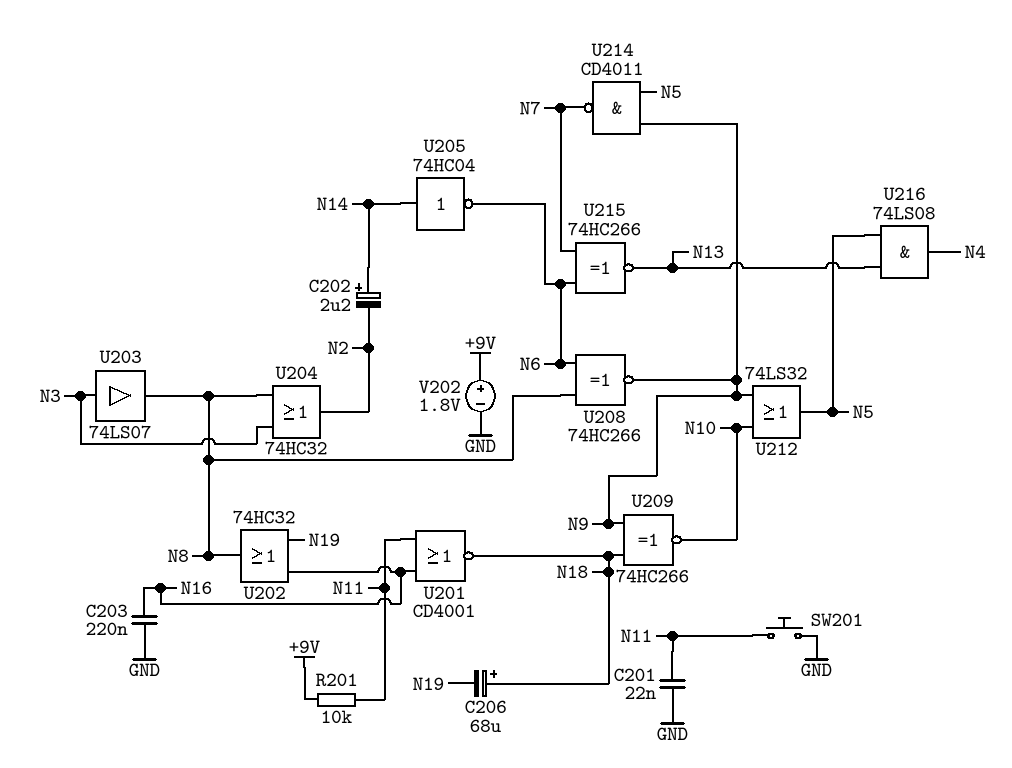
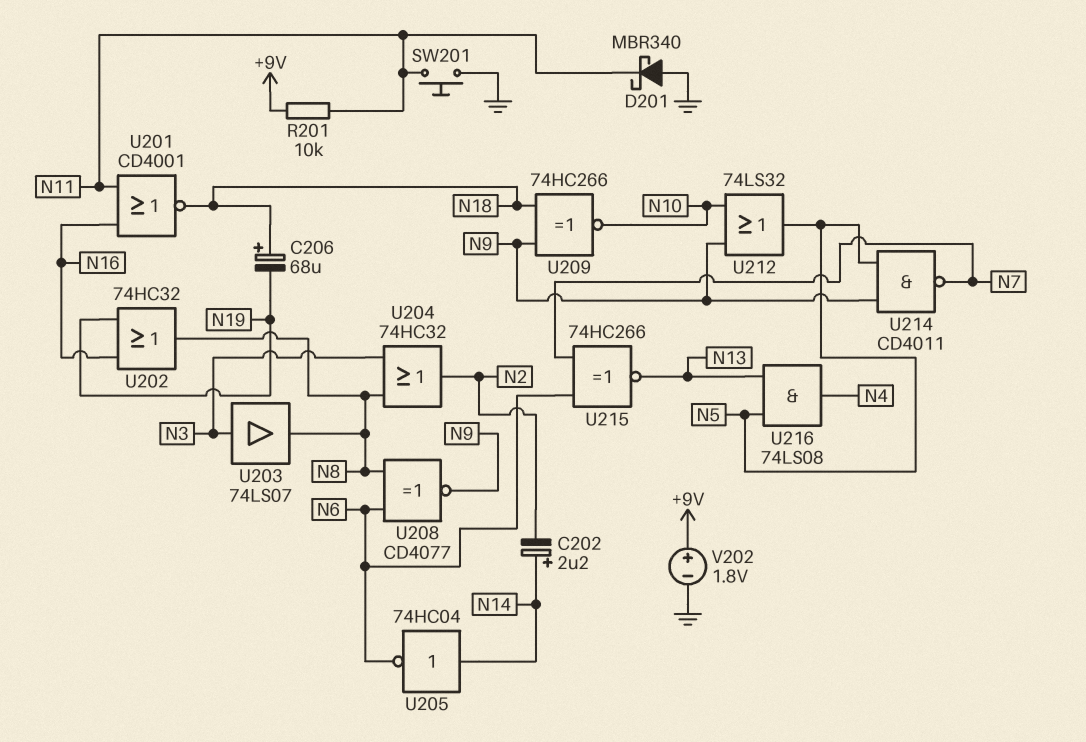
C201: 22nF (GND, N11) -> none
C203: 220nF (GND, N16) -> none
D201: none -> schottky MBR340 (A GND, K N11)
U208: XNOR 74HC266 (in N6, in N8, out N9) -> XNOR CD4077 (in N6, in N8, out N9)

